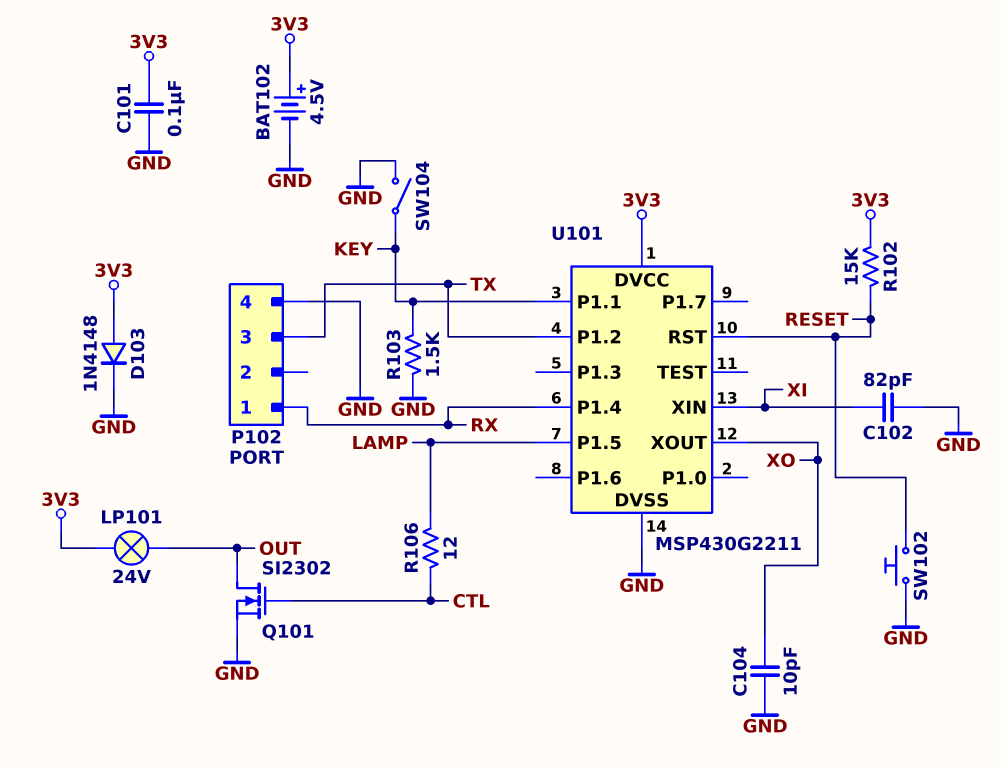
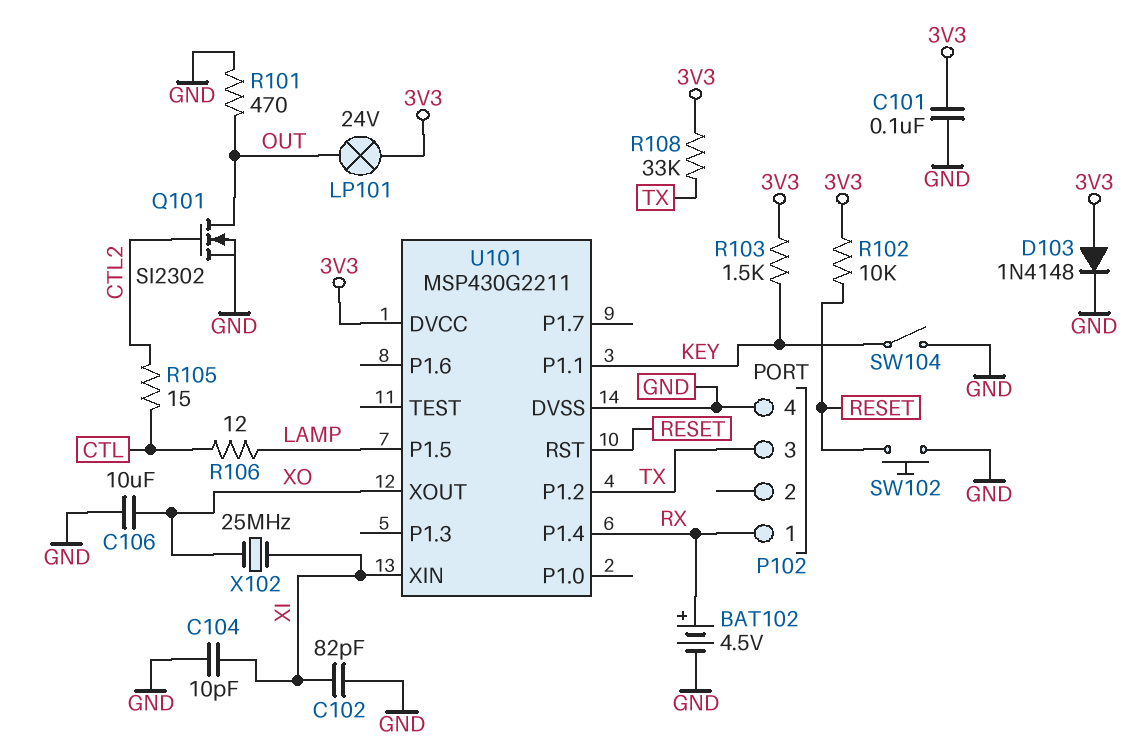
BAT102: 4.5V (plus 3V3, minus GND) -> 4.5V (plus RX, minus GND)
C104: 10pF (GND, XO) -> 10pF (GND, XI)
C106: none -> 10uF (GND, XO)
Q101: NMOS SI2302 (G CTL, D OUT, S GND) -> NMOS SI2302 (G CTL2, D OUT, S GND)
R101: none -> 470 (GND, OUT)
R102: 15k (3V3, RESET) -> 10k (3V3, RESET)
R103: 1.5k (GND, KEY) -> 1.5k (3V3, KEY)
R105: none -> 15 (CTL, CTL2)
R108: none -> 33k (3V3, TX)
X102: none -> 25MHz (XI, XO)

